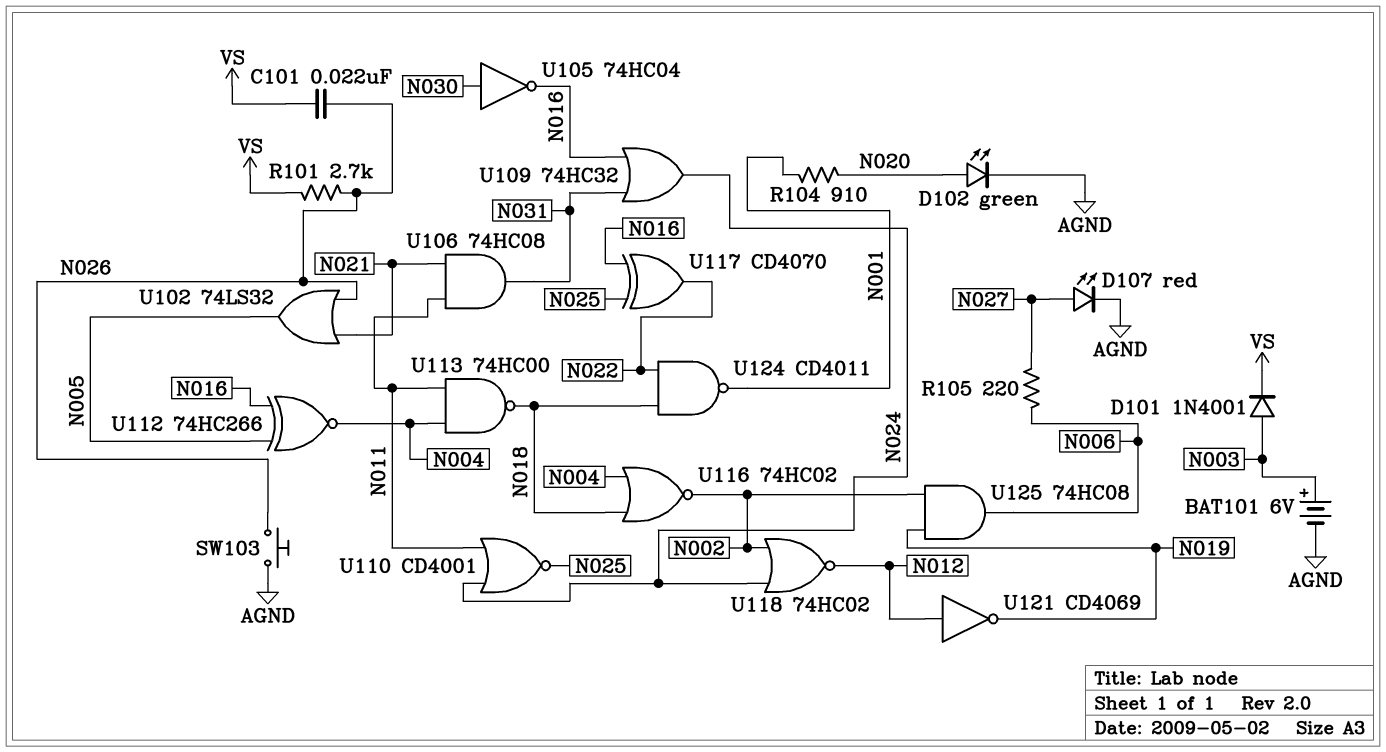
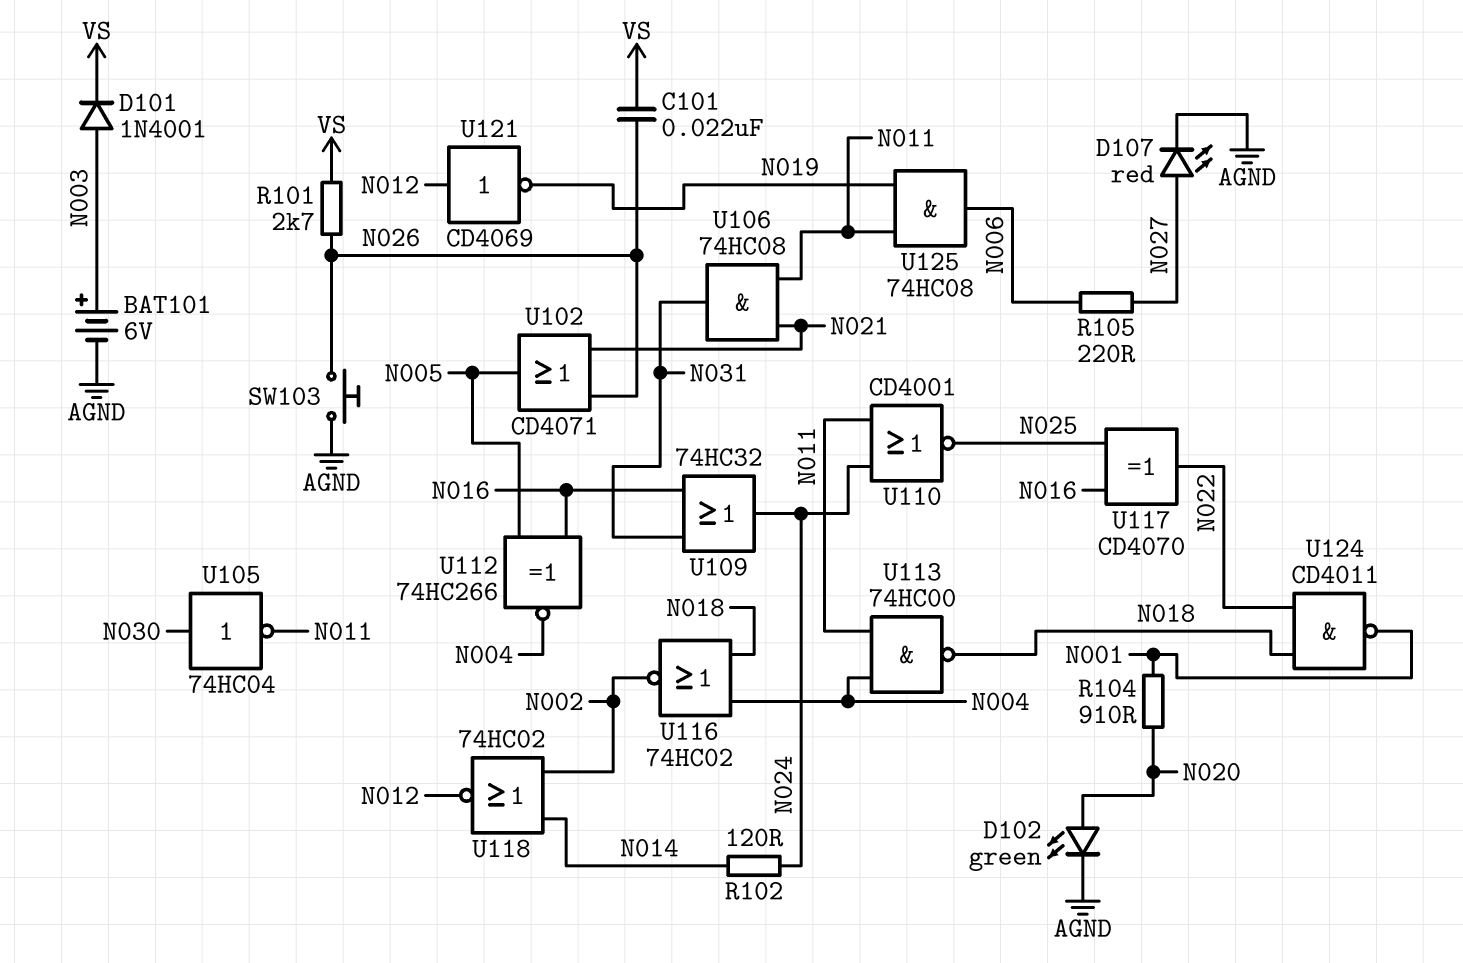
R102: none -> 120 (N014, N024)
U102: OR 74LS32 (in N021, in N026, out N005) -> OR CD4071 (in N021, in N026, out N005)
U105: NOT 74HC04 (in N030, out N016) -> NOT 74HC04 (in N030, out N011)
U118: NOR 74HC02 (in N002, in N024, out N012) -> NOR 74HC02 (in N002, in N014, out N012)
U125: AND 74HC08 (in N002, in N019, out N006) -> AND 74HC08 (in N011, in N019, out N006)

